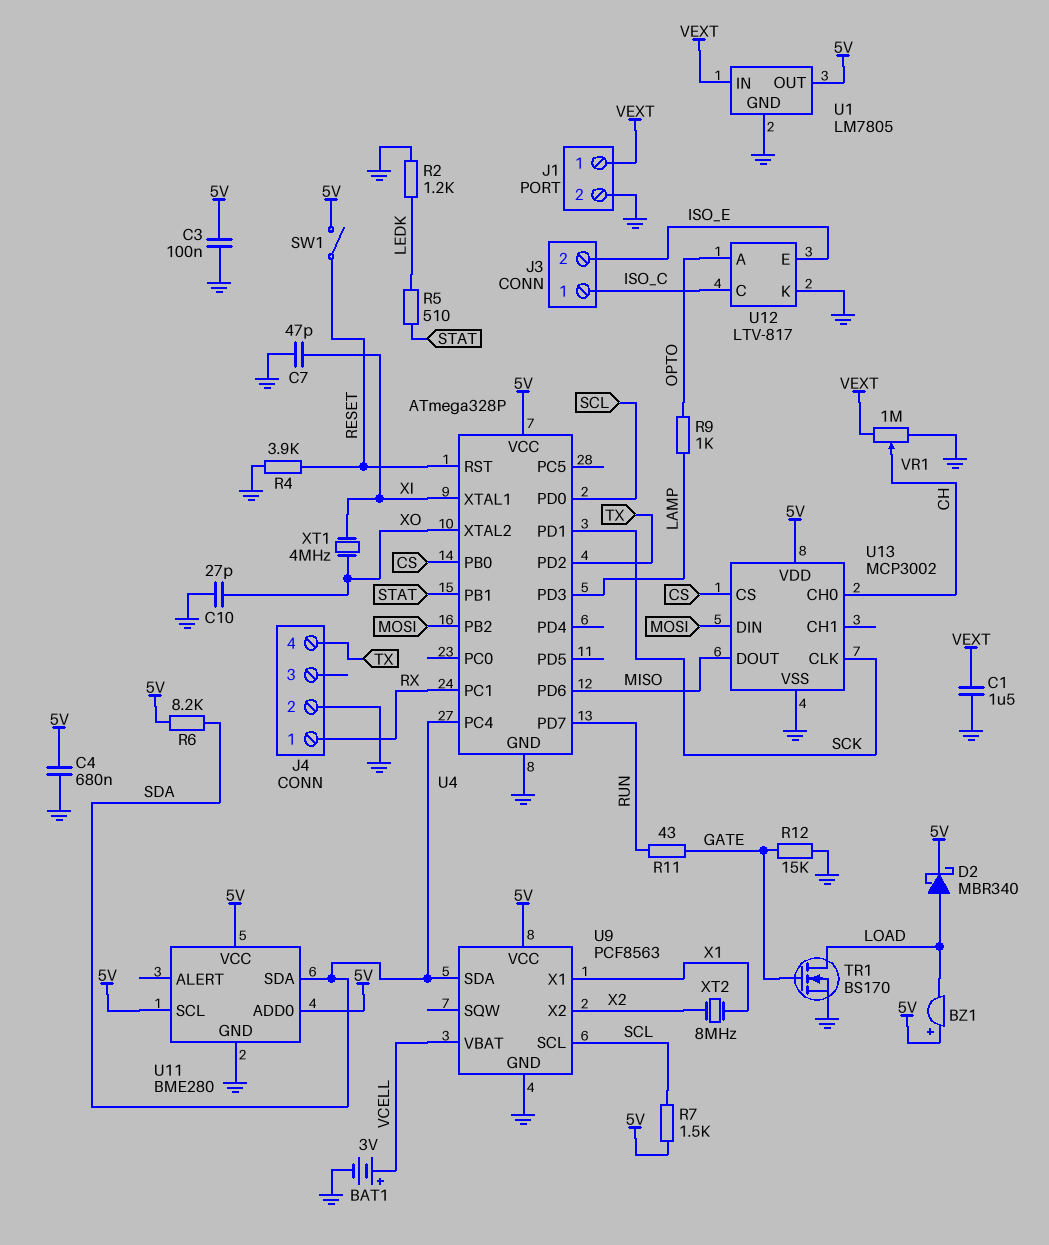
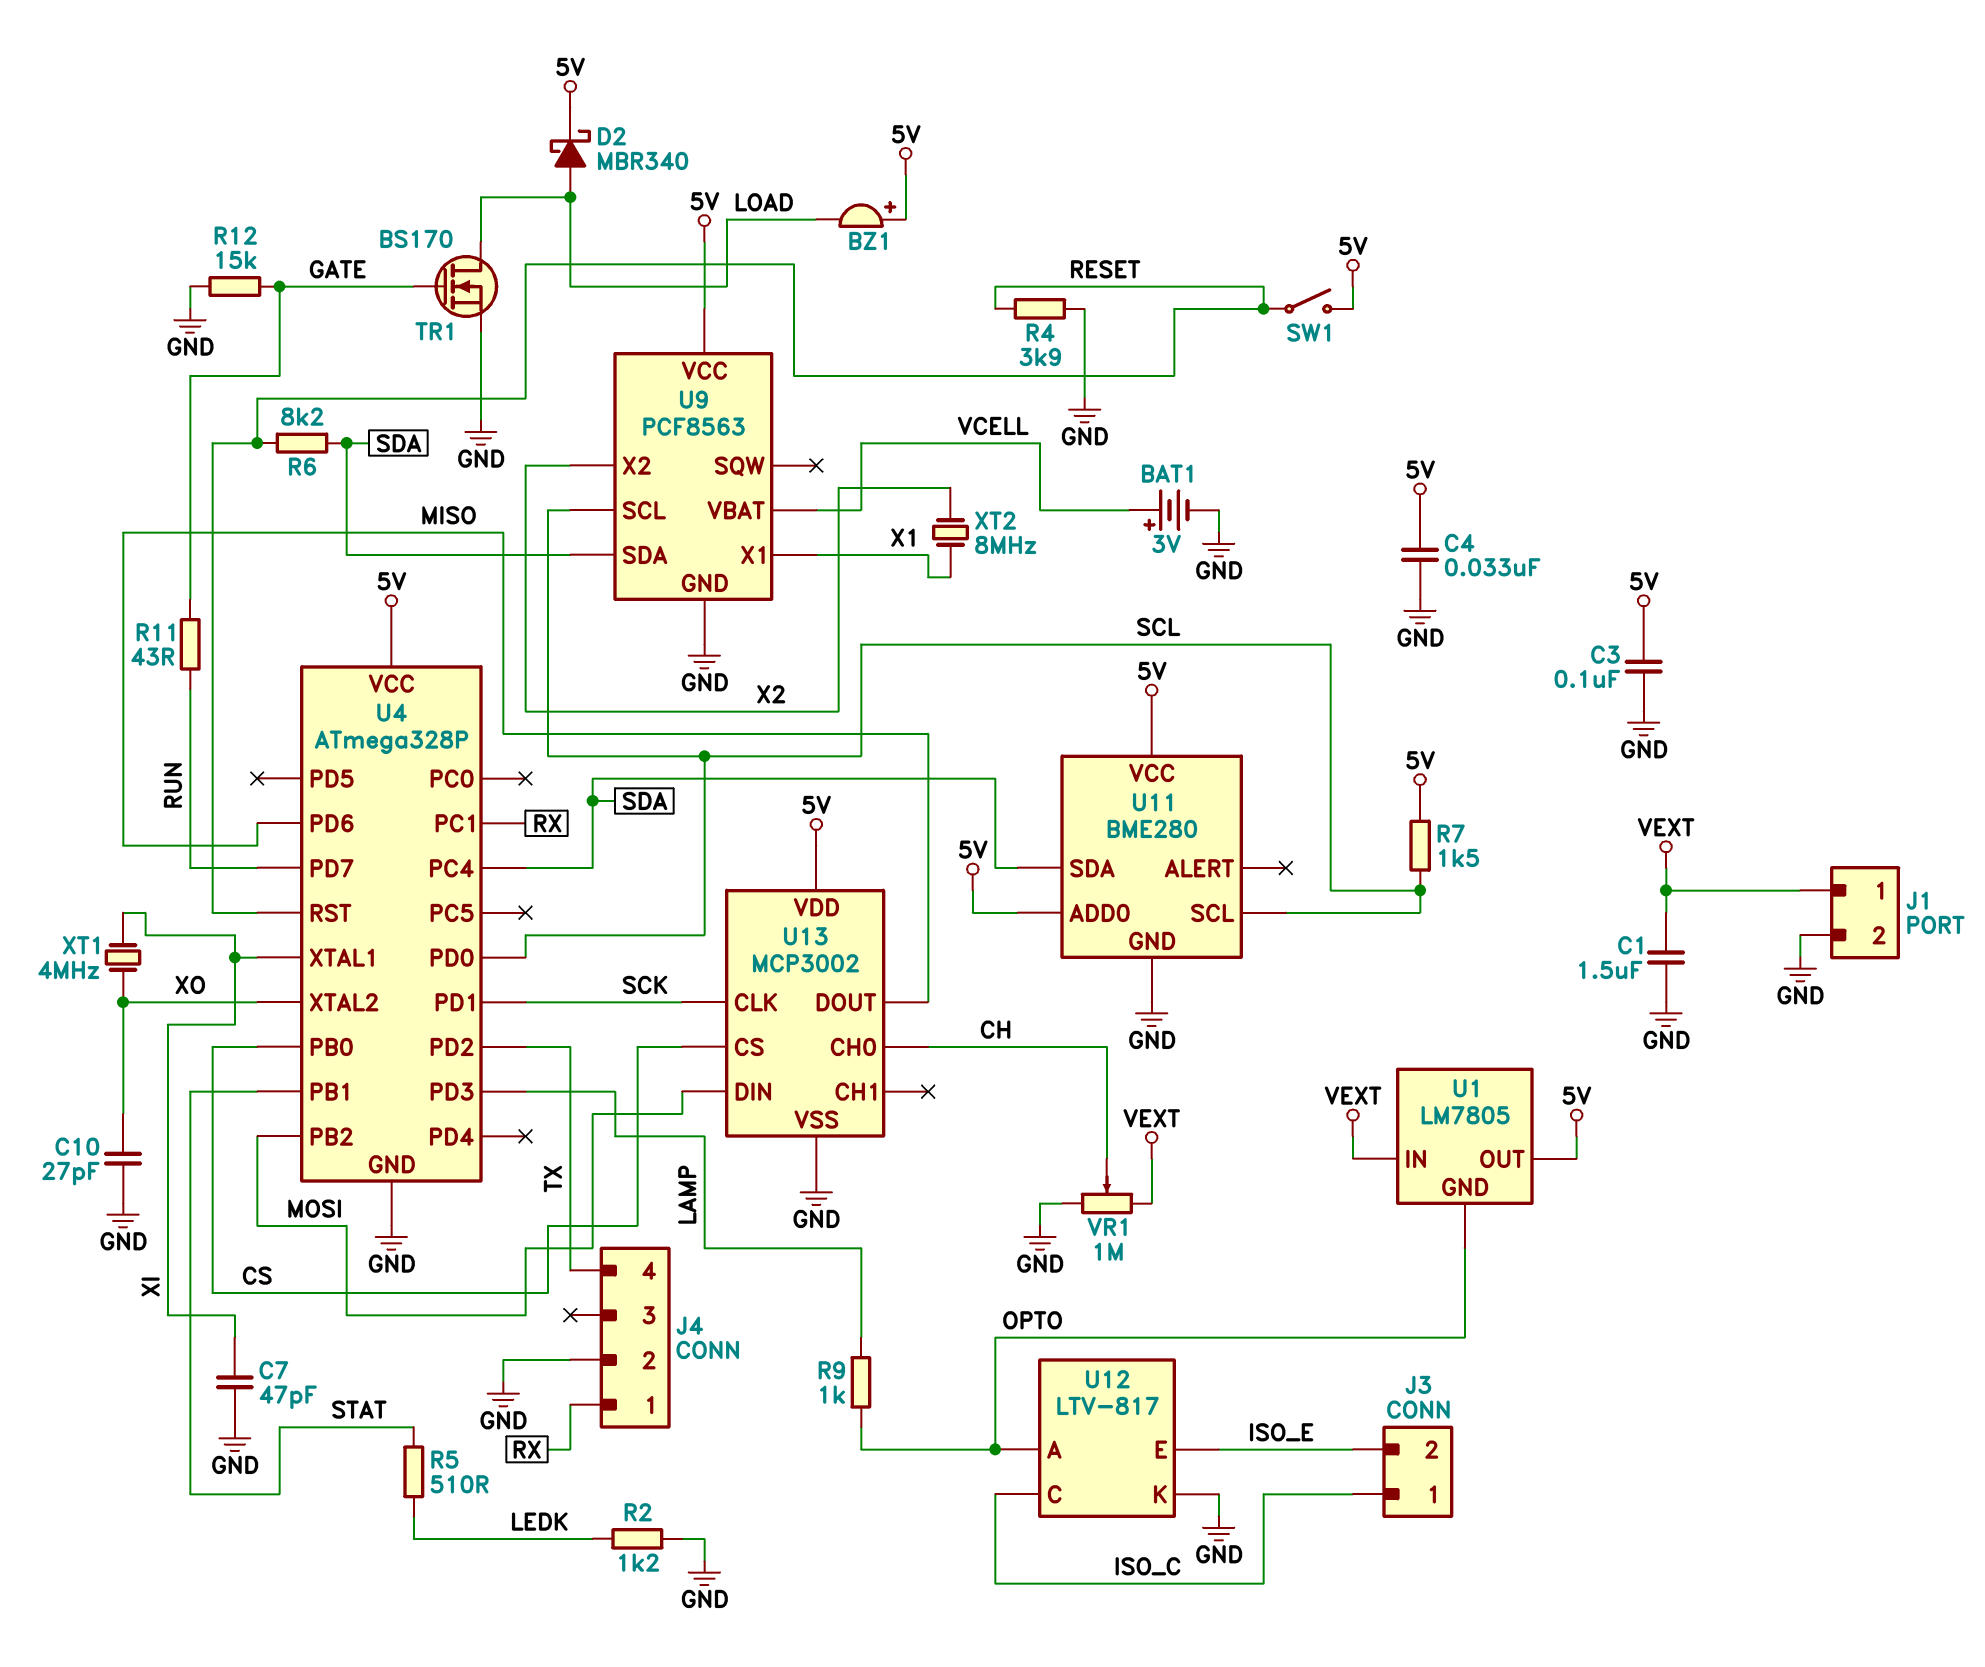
C4: 680nF (5V, GND) -> 33nF (5V, GND)
R6: 8.2k (5V, SDA) -> 8.2k (RESET, SDA)
U1 pin GND: GND -> OPTO
U11 pin SCL: 5V -> SCL

